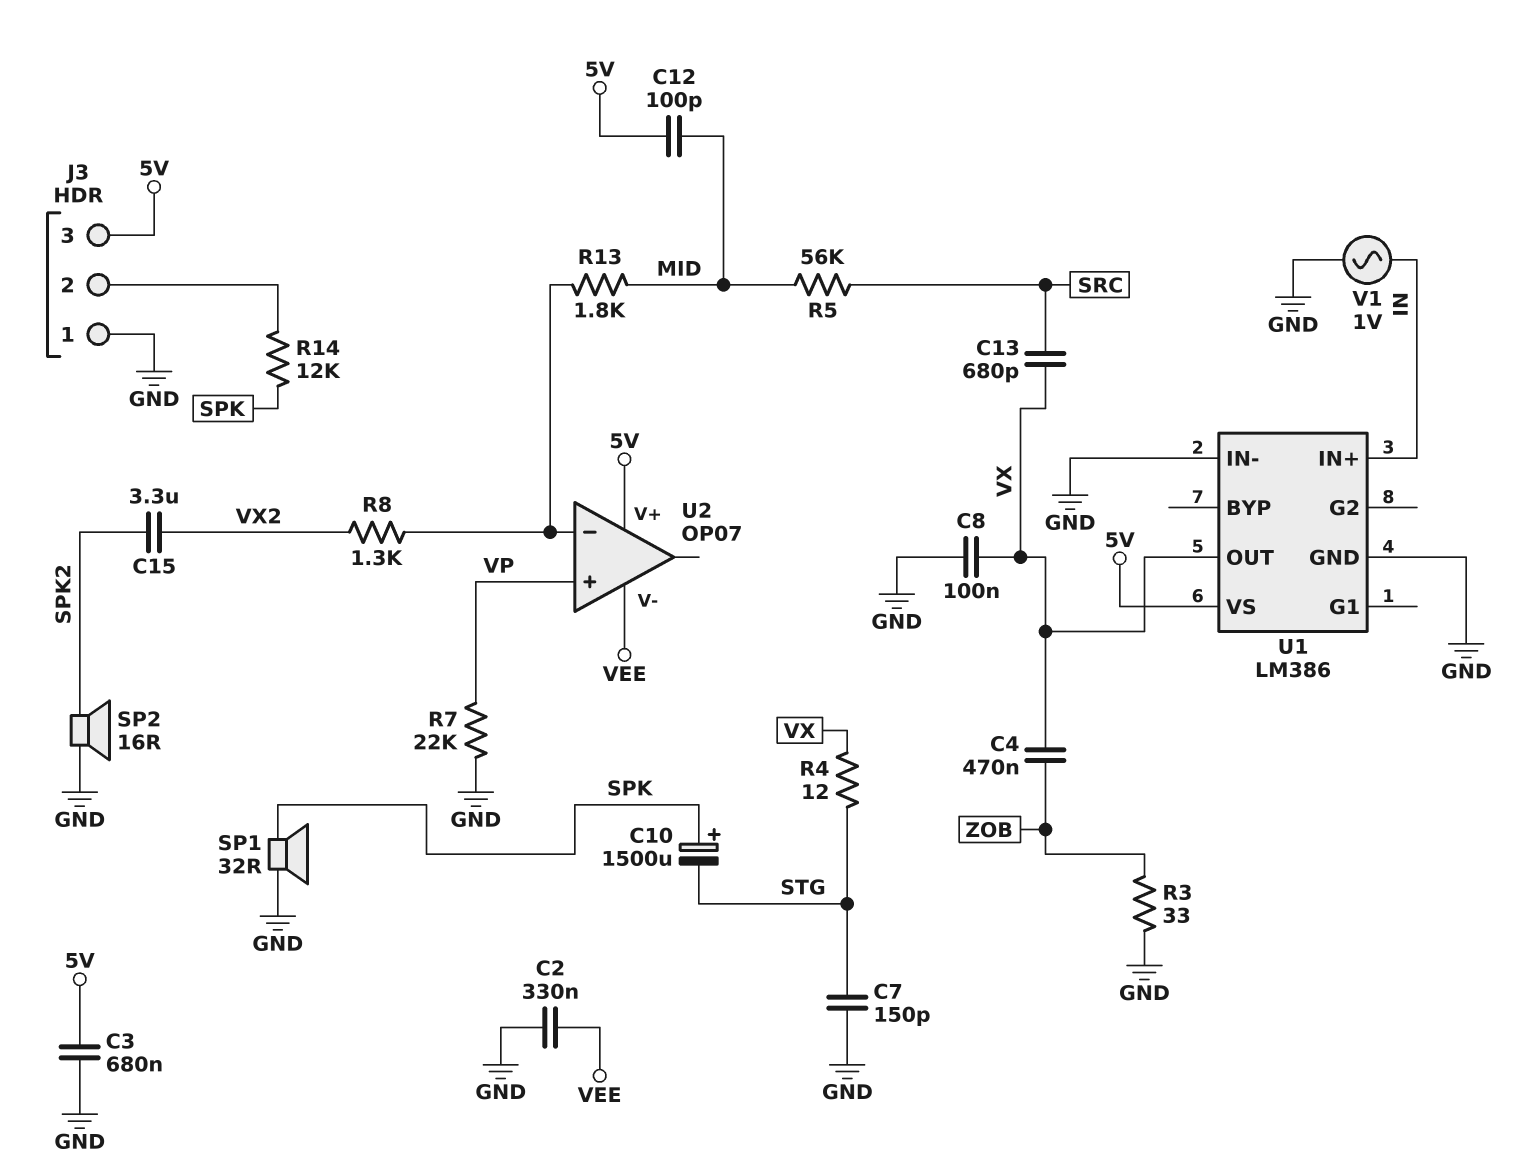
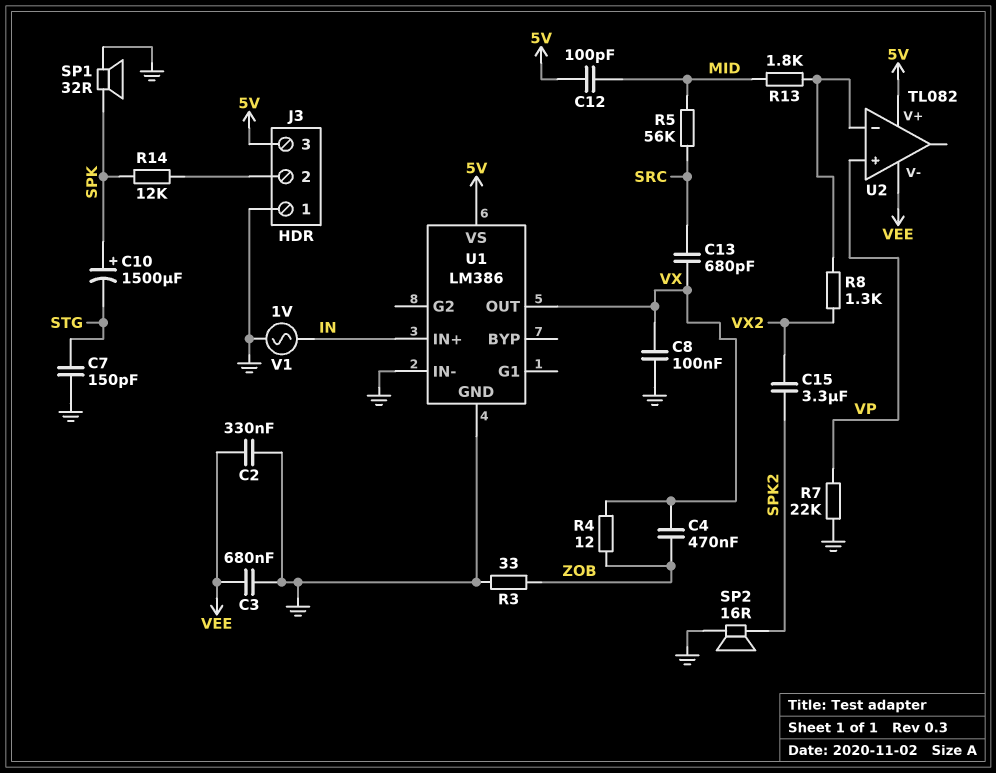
C3: 680nF (5V, GND) -> 680nF (GND, VEE)
R4: 12 (STG, VX) -> 12 (VX, ZOB)
U2: OP07 -> TL082

